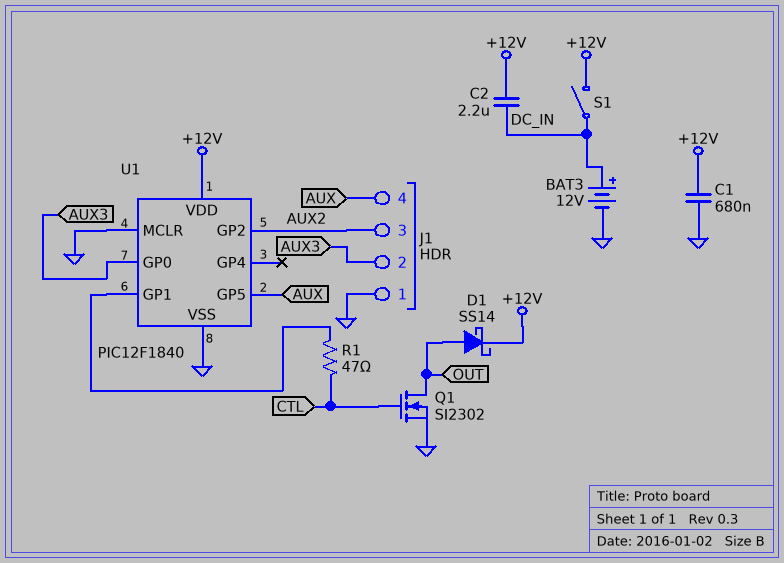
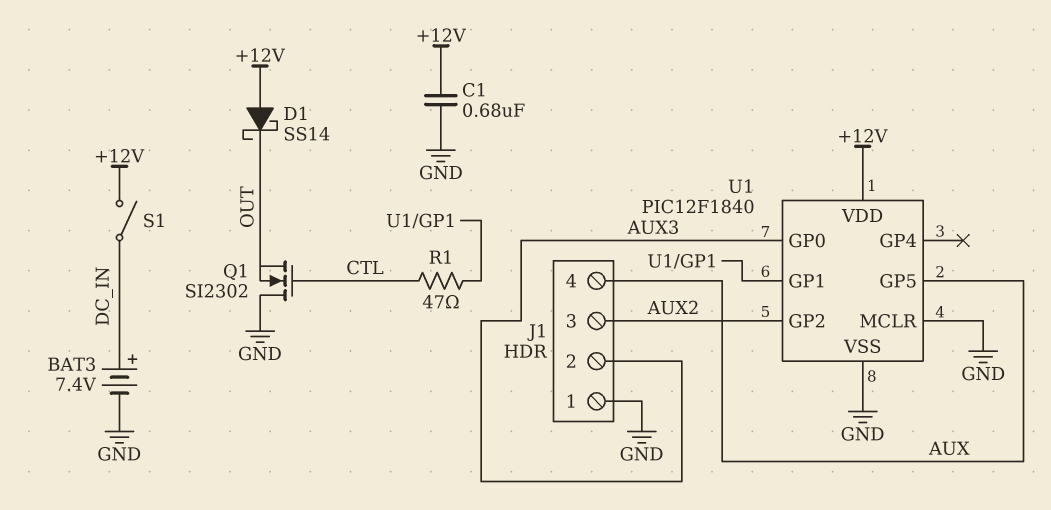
BAT3: 12V (plus DC_IN, minus GND) -> 7.4V (plus DC_IN, minus GND)
C2: 2.2uF (+12V, DC_IN) -> none
D1: schottky SS14 (A OUT, K +12V) -> schottky SS14 (A +12V, K OUT)
Q1: NMOS SI2302 (G CTL, D OUT, S GND) -> NMOS SI2302 (G CTL, D GND, S OUT)

